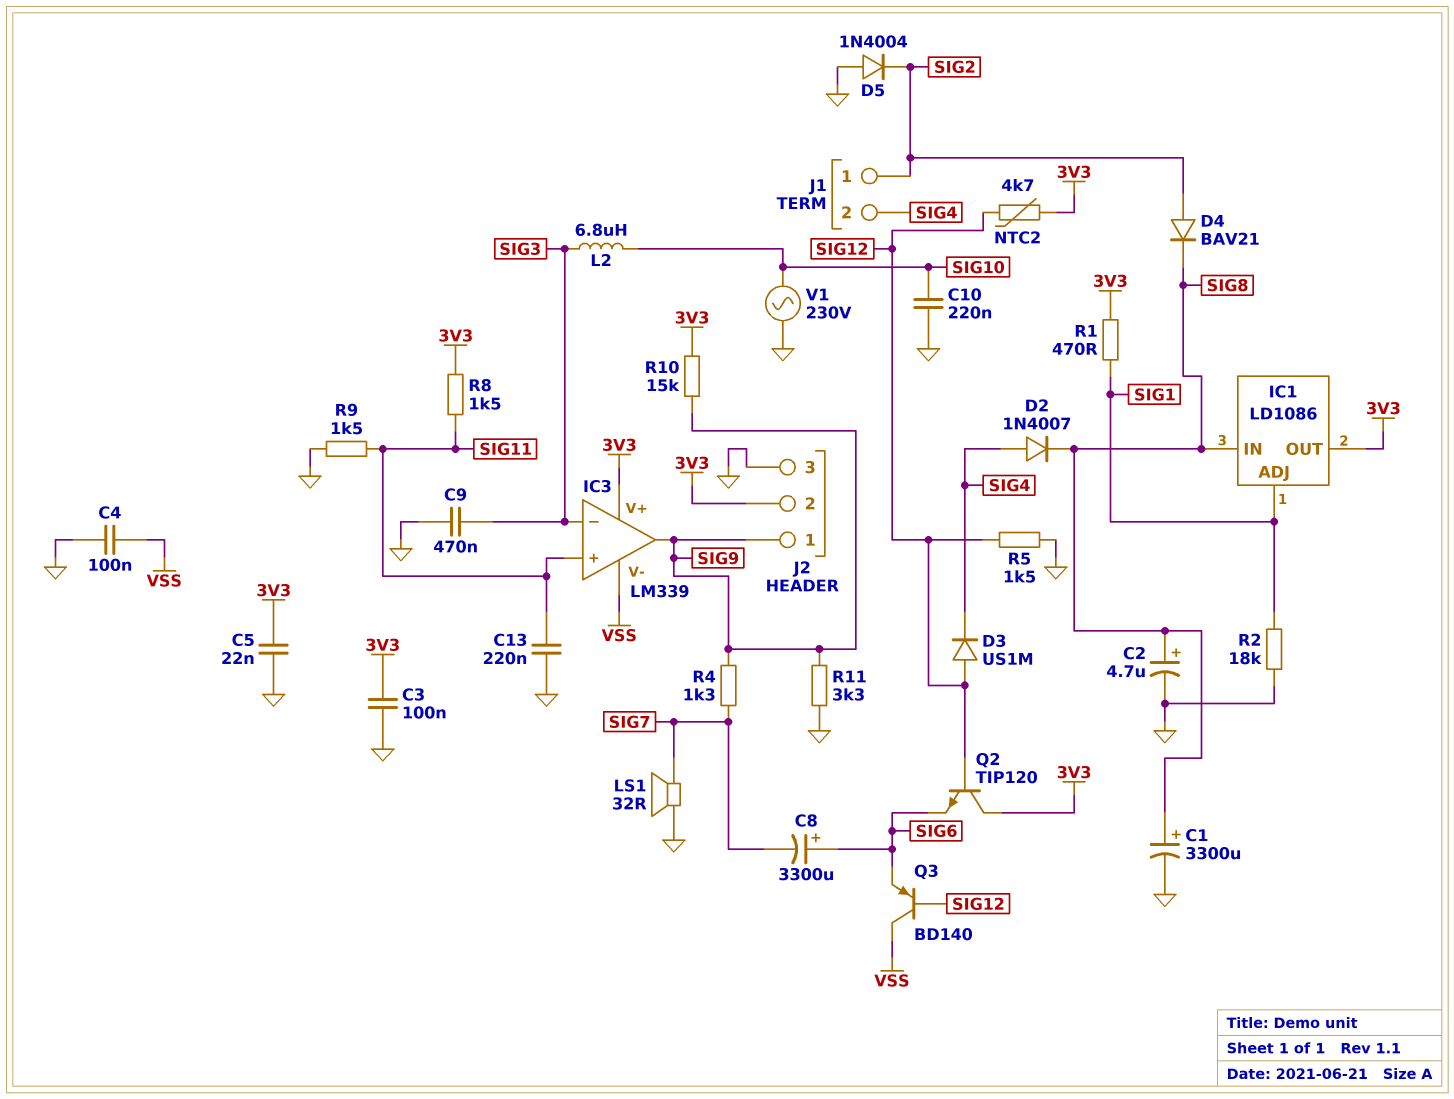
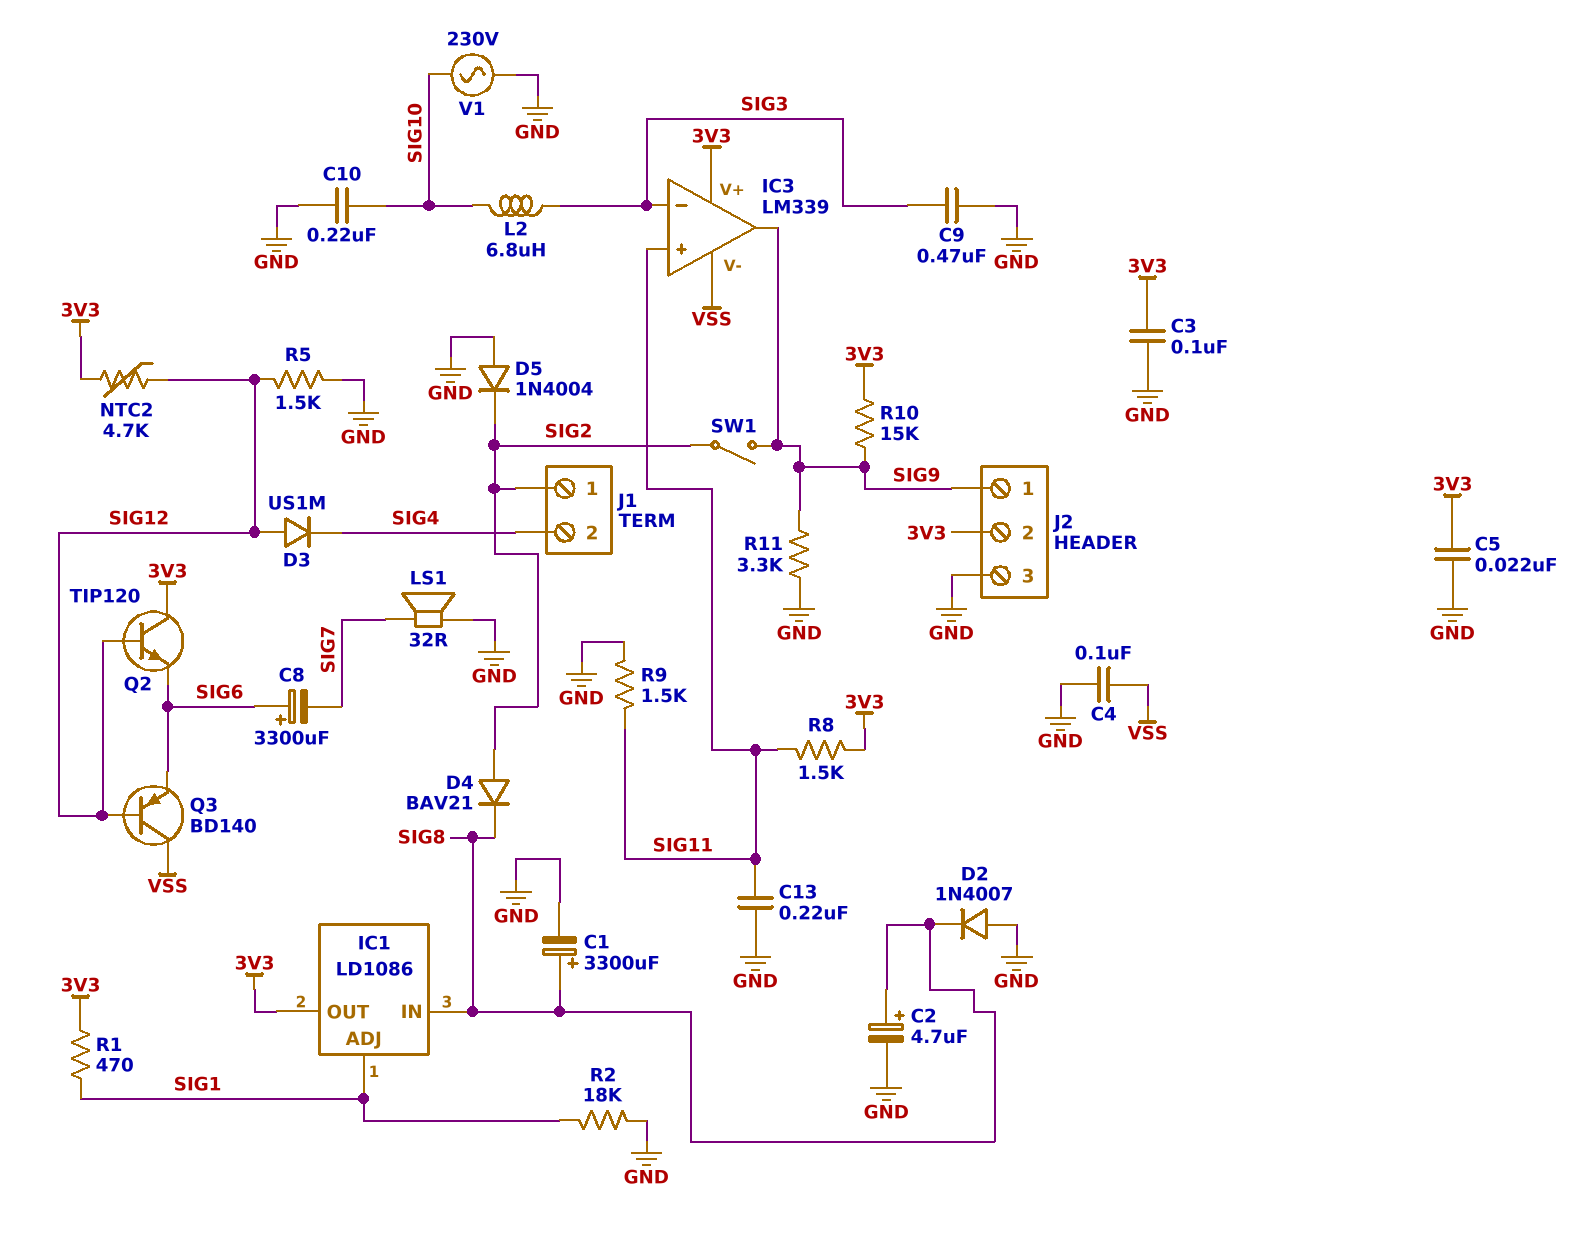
D2: diode 1N4007 (A SIG4, K SIG8) -> diode 1N4007 (A GND, K SIG8)
R4: 1.3k (SIG7, SIG9) -> none
SW1: none -> switch (SIG2, SIG9)

